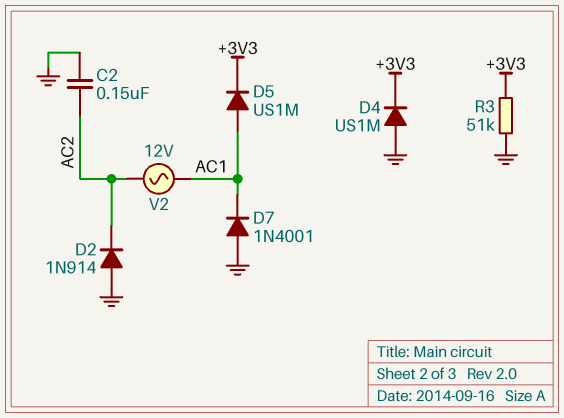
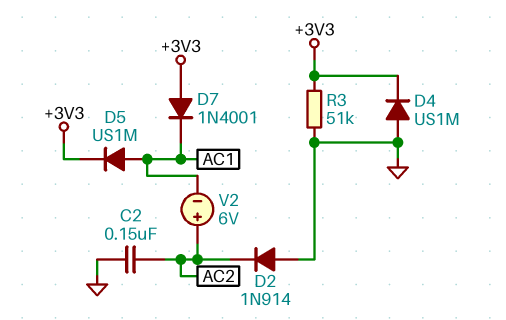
D7: diode 1N4001 (A GND, K AC1) -> diode 1N4001 (A +3V3, K AC1)
V2: AC 12V (AC1, AC2) -> 6V (plus AC2, minus AC1)

